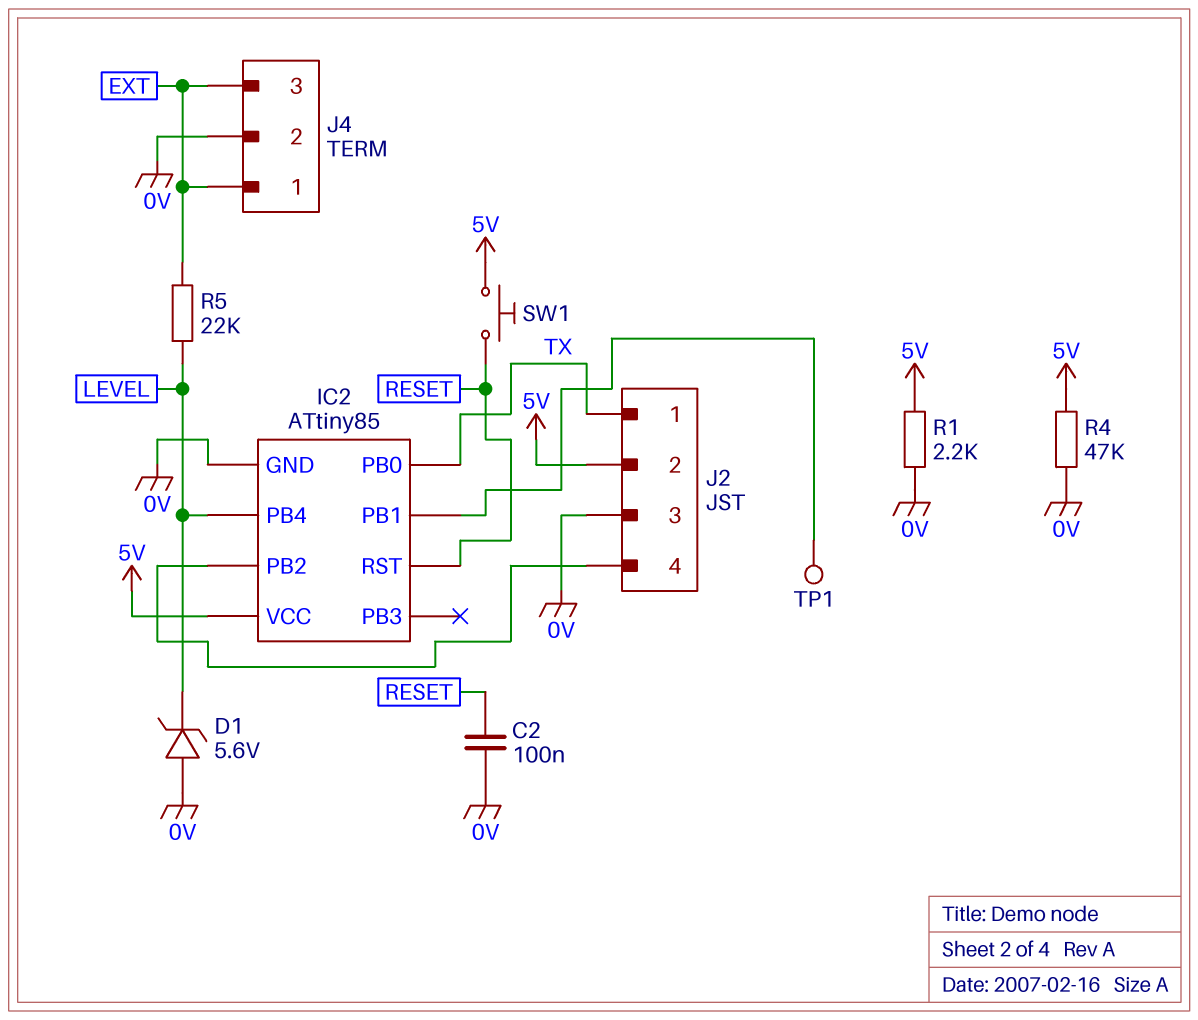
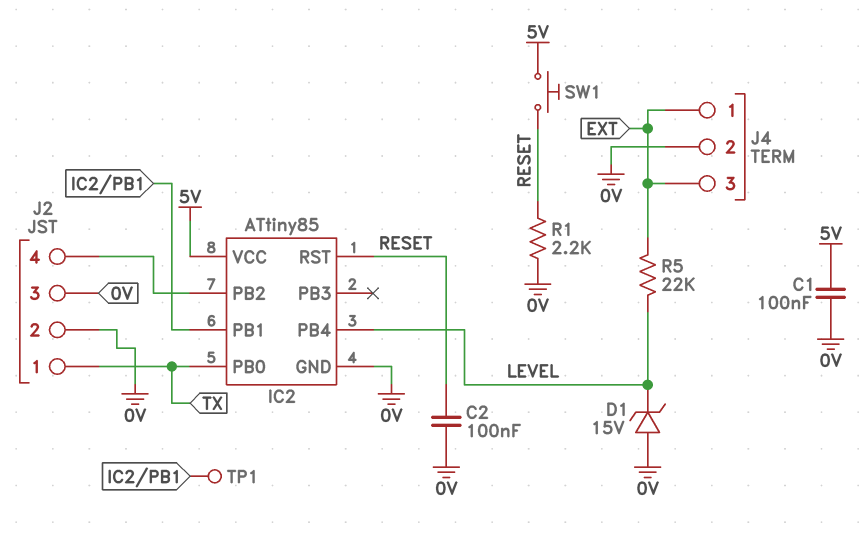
C1: none -> 100nF (0V, 5V)
D1: zener 5.6V (A 0V, K LEVEL) -> zener 15V (A 0V, K LEVEL)
J2 pin 2: 5V -> 0V
R1: 2.2k (0V, 5V) -> 2.2k (0V, RESET)
R4: 47k (0V, 5V) -> none

